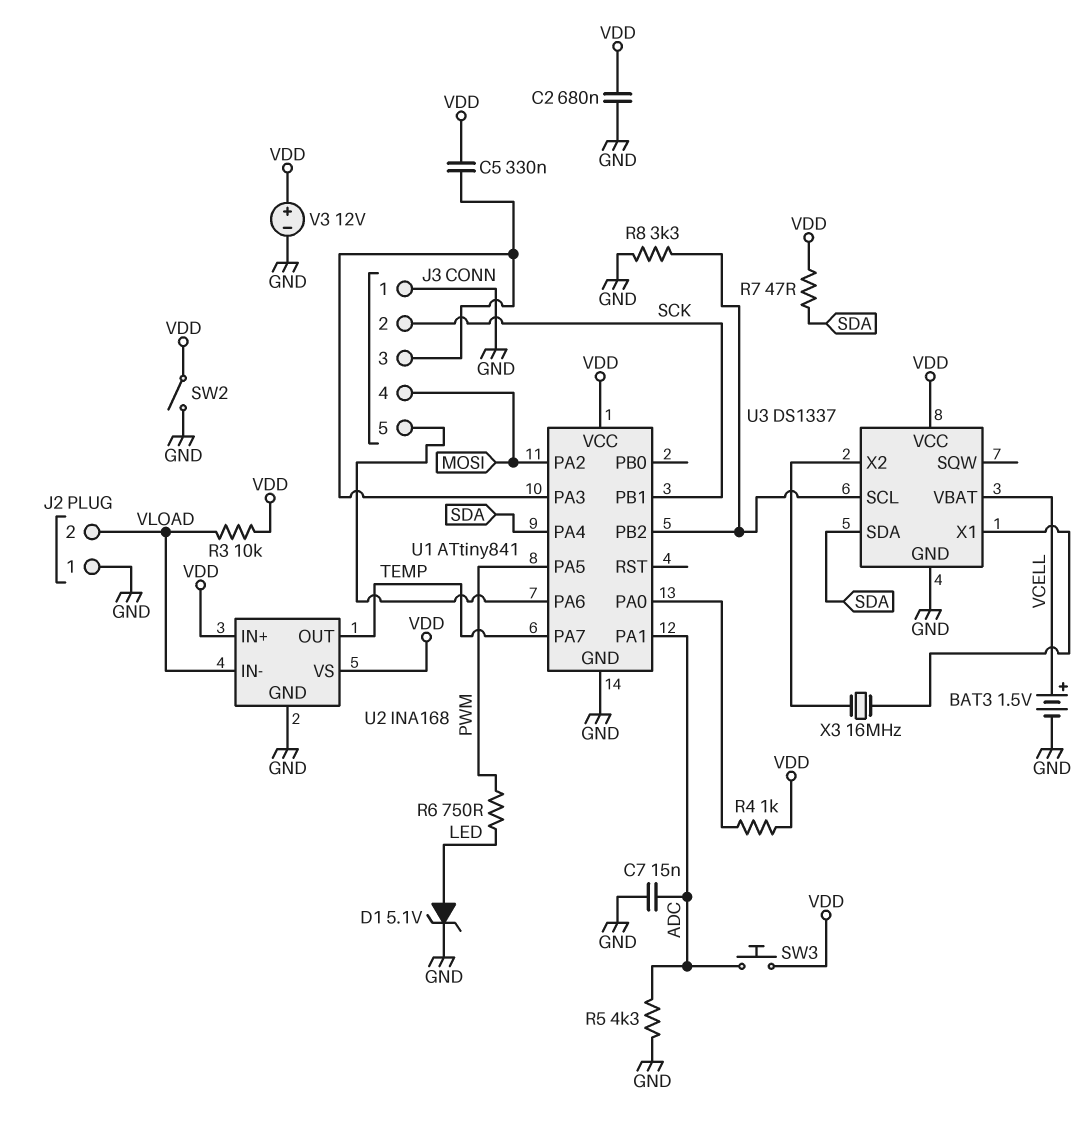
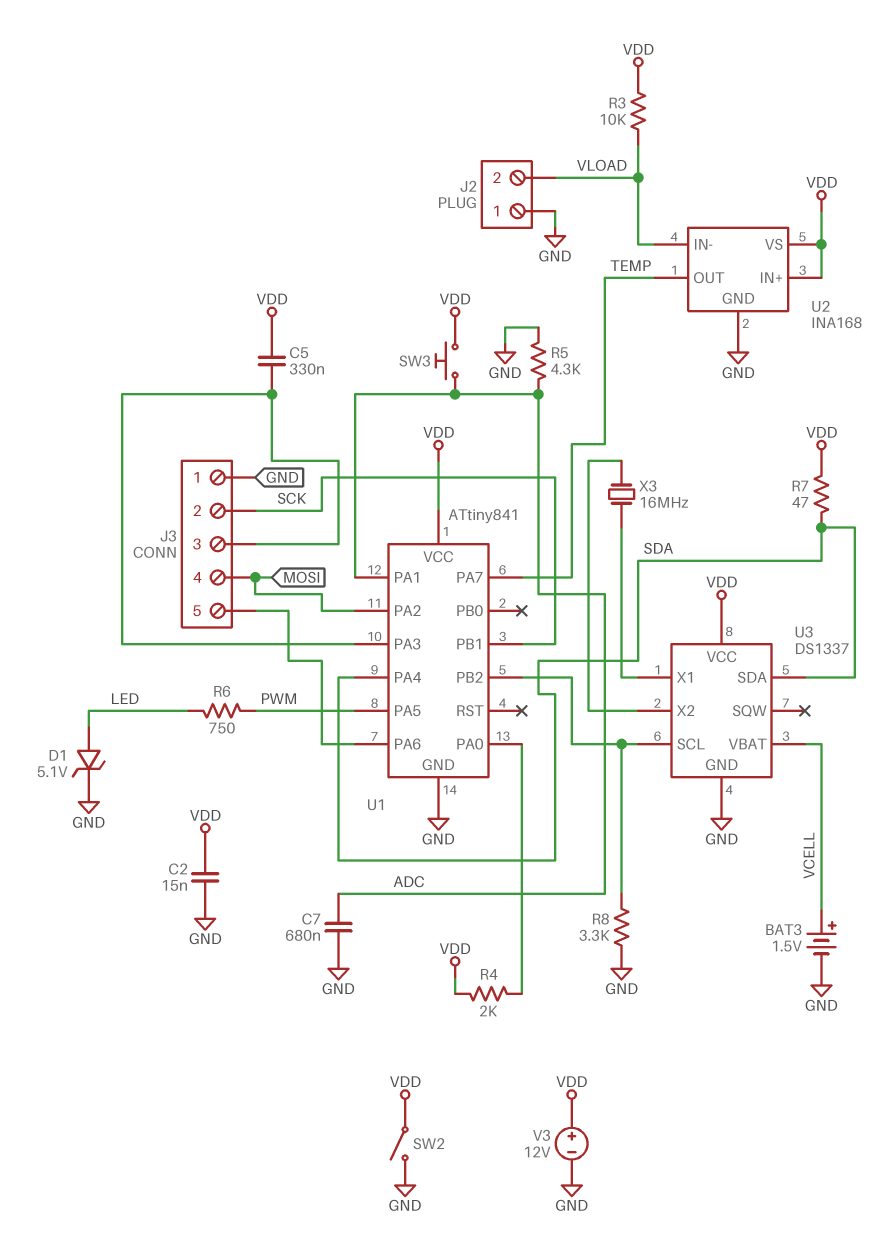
C2: 680nF (GND, VDD) -> 15nF (GND, VDD)
C7: 15nF (ADC, GND) -> 680nF (ADC, GND)
R4: 1k (U1/PA0, VDD) -> 2k (U1/PA0, VDD)

